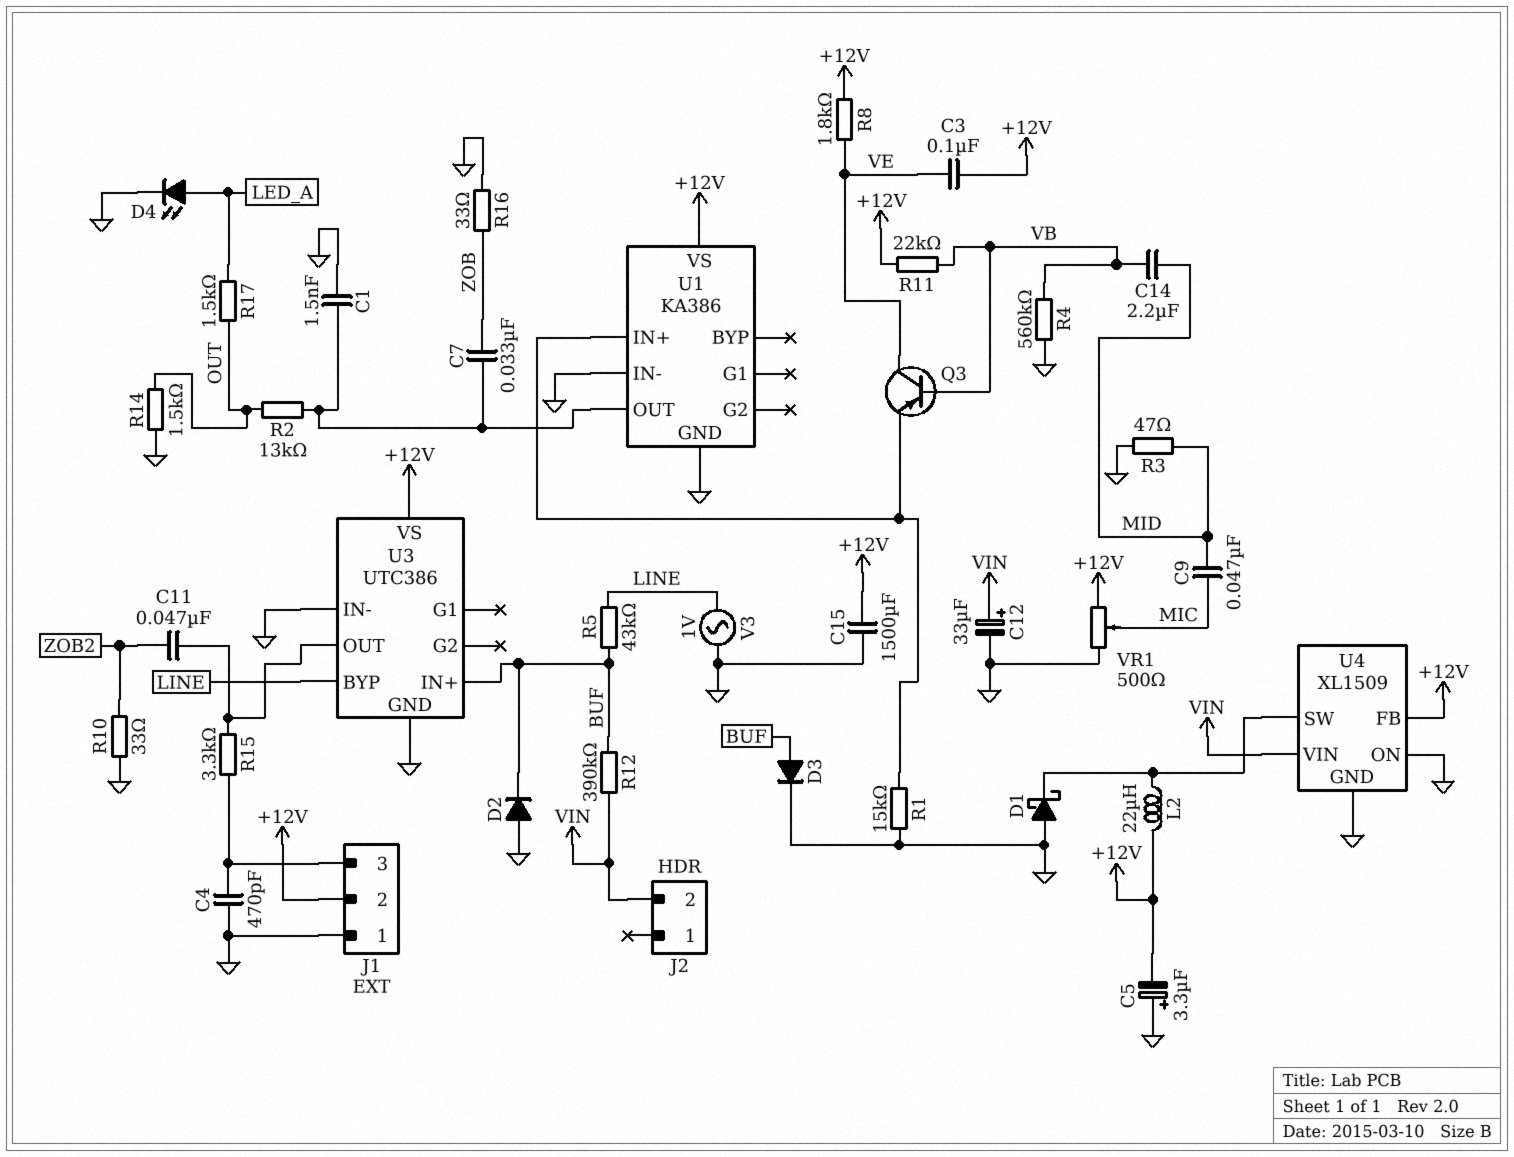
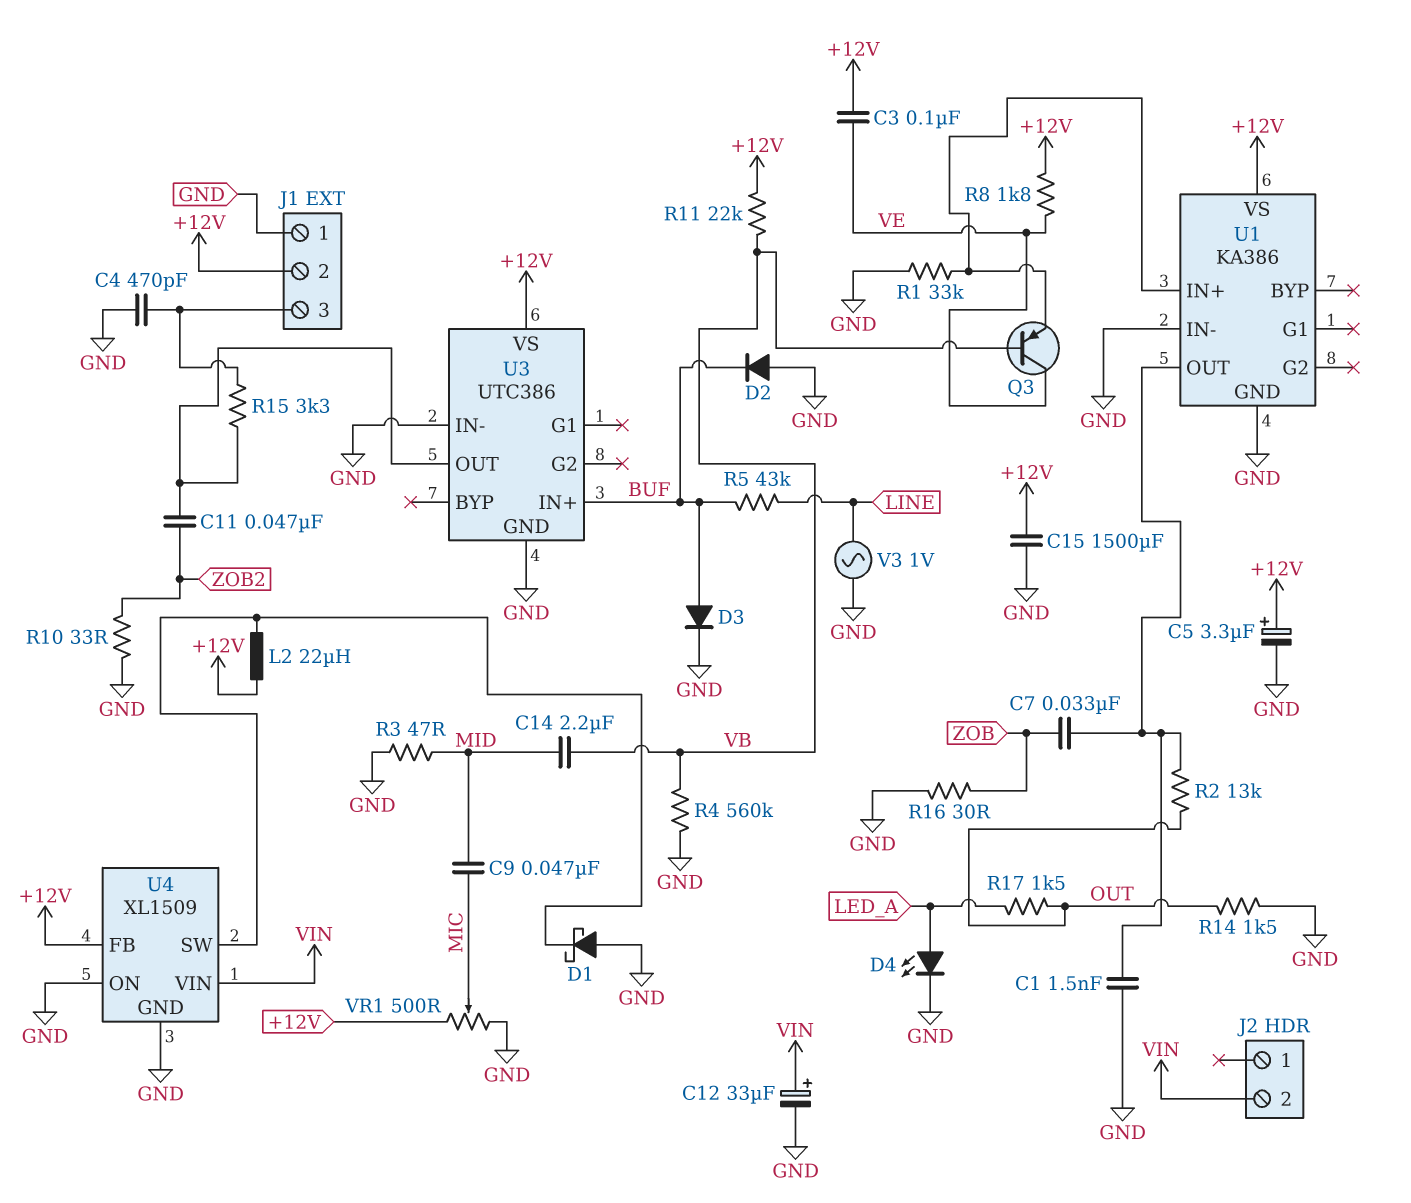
C5: 3.3uF (plus GND, minus +12V) -> 3.3uF (plus +12V, minus GND)
R1: 15k (GND, U1/IN+) -> 33k (GND, U1/IN+)
R12: 390k (BUF, VIN) -> none
R16: 33 (GND, ZOB) -> 30 (GND, ZOB)
U3 pin BYP: LINE -> none

